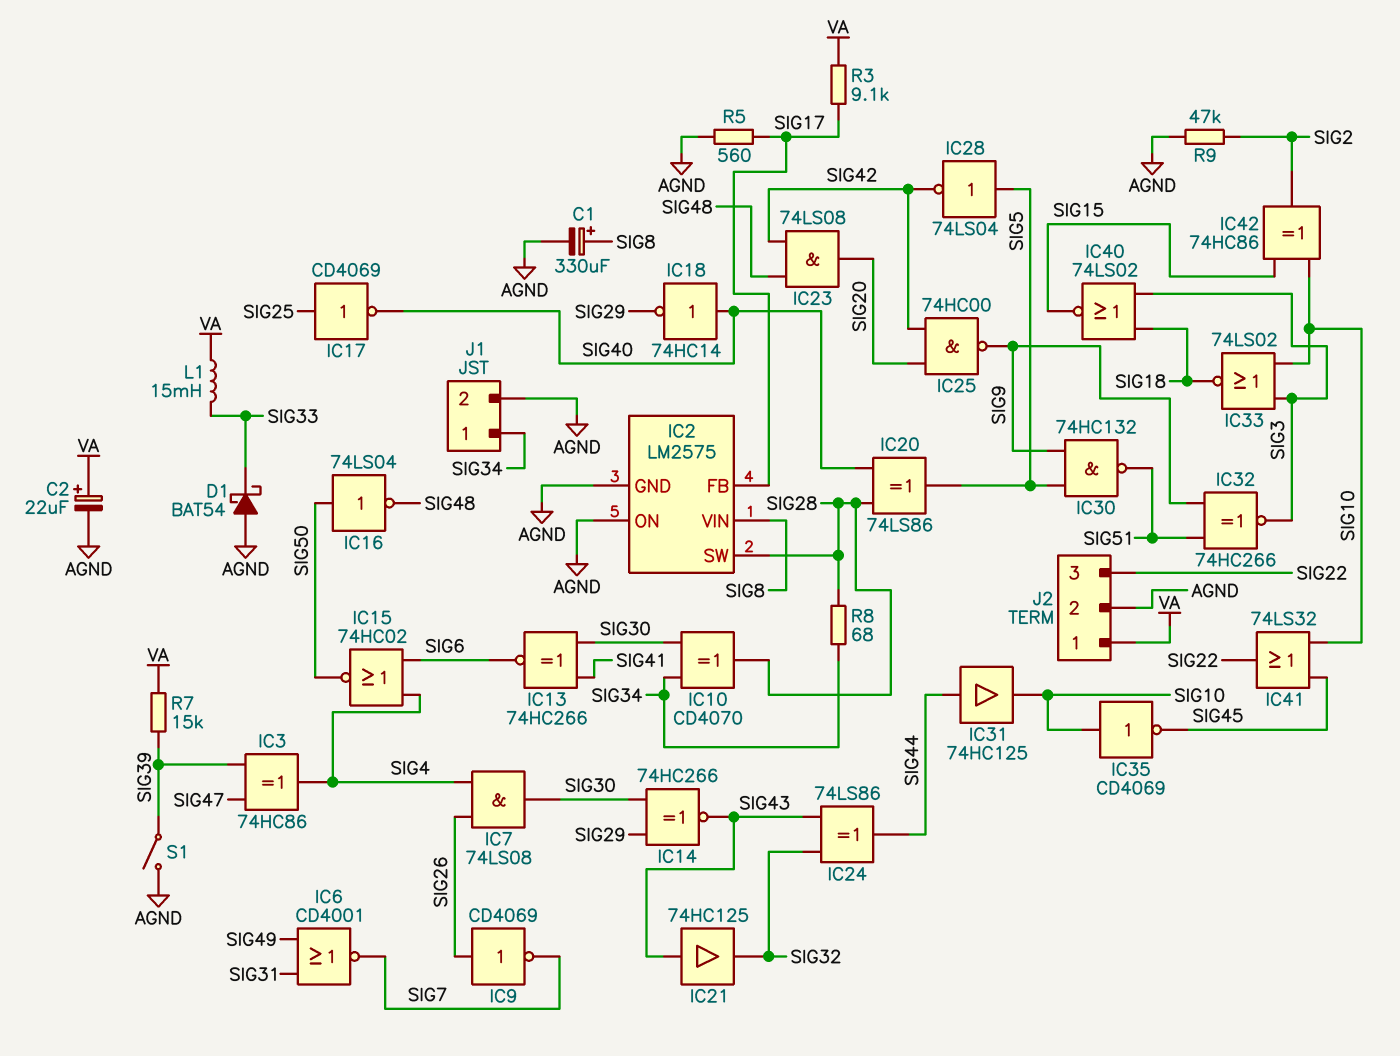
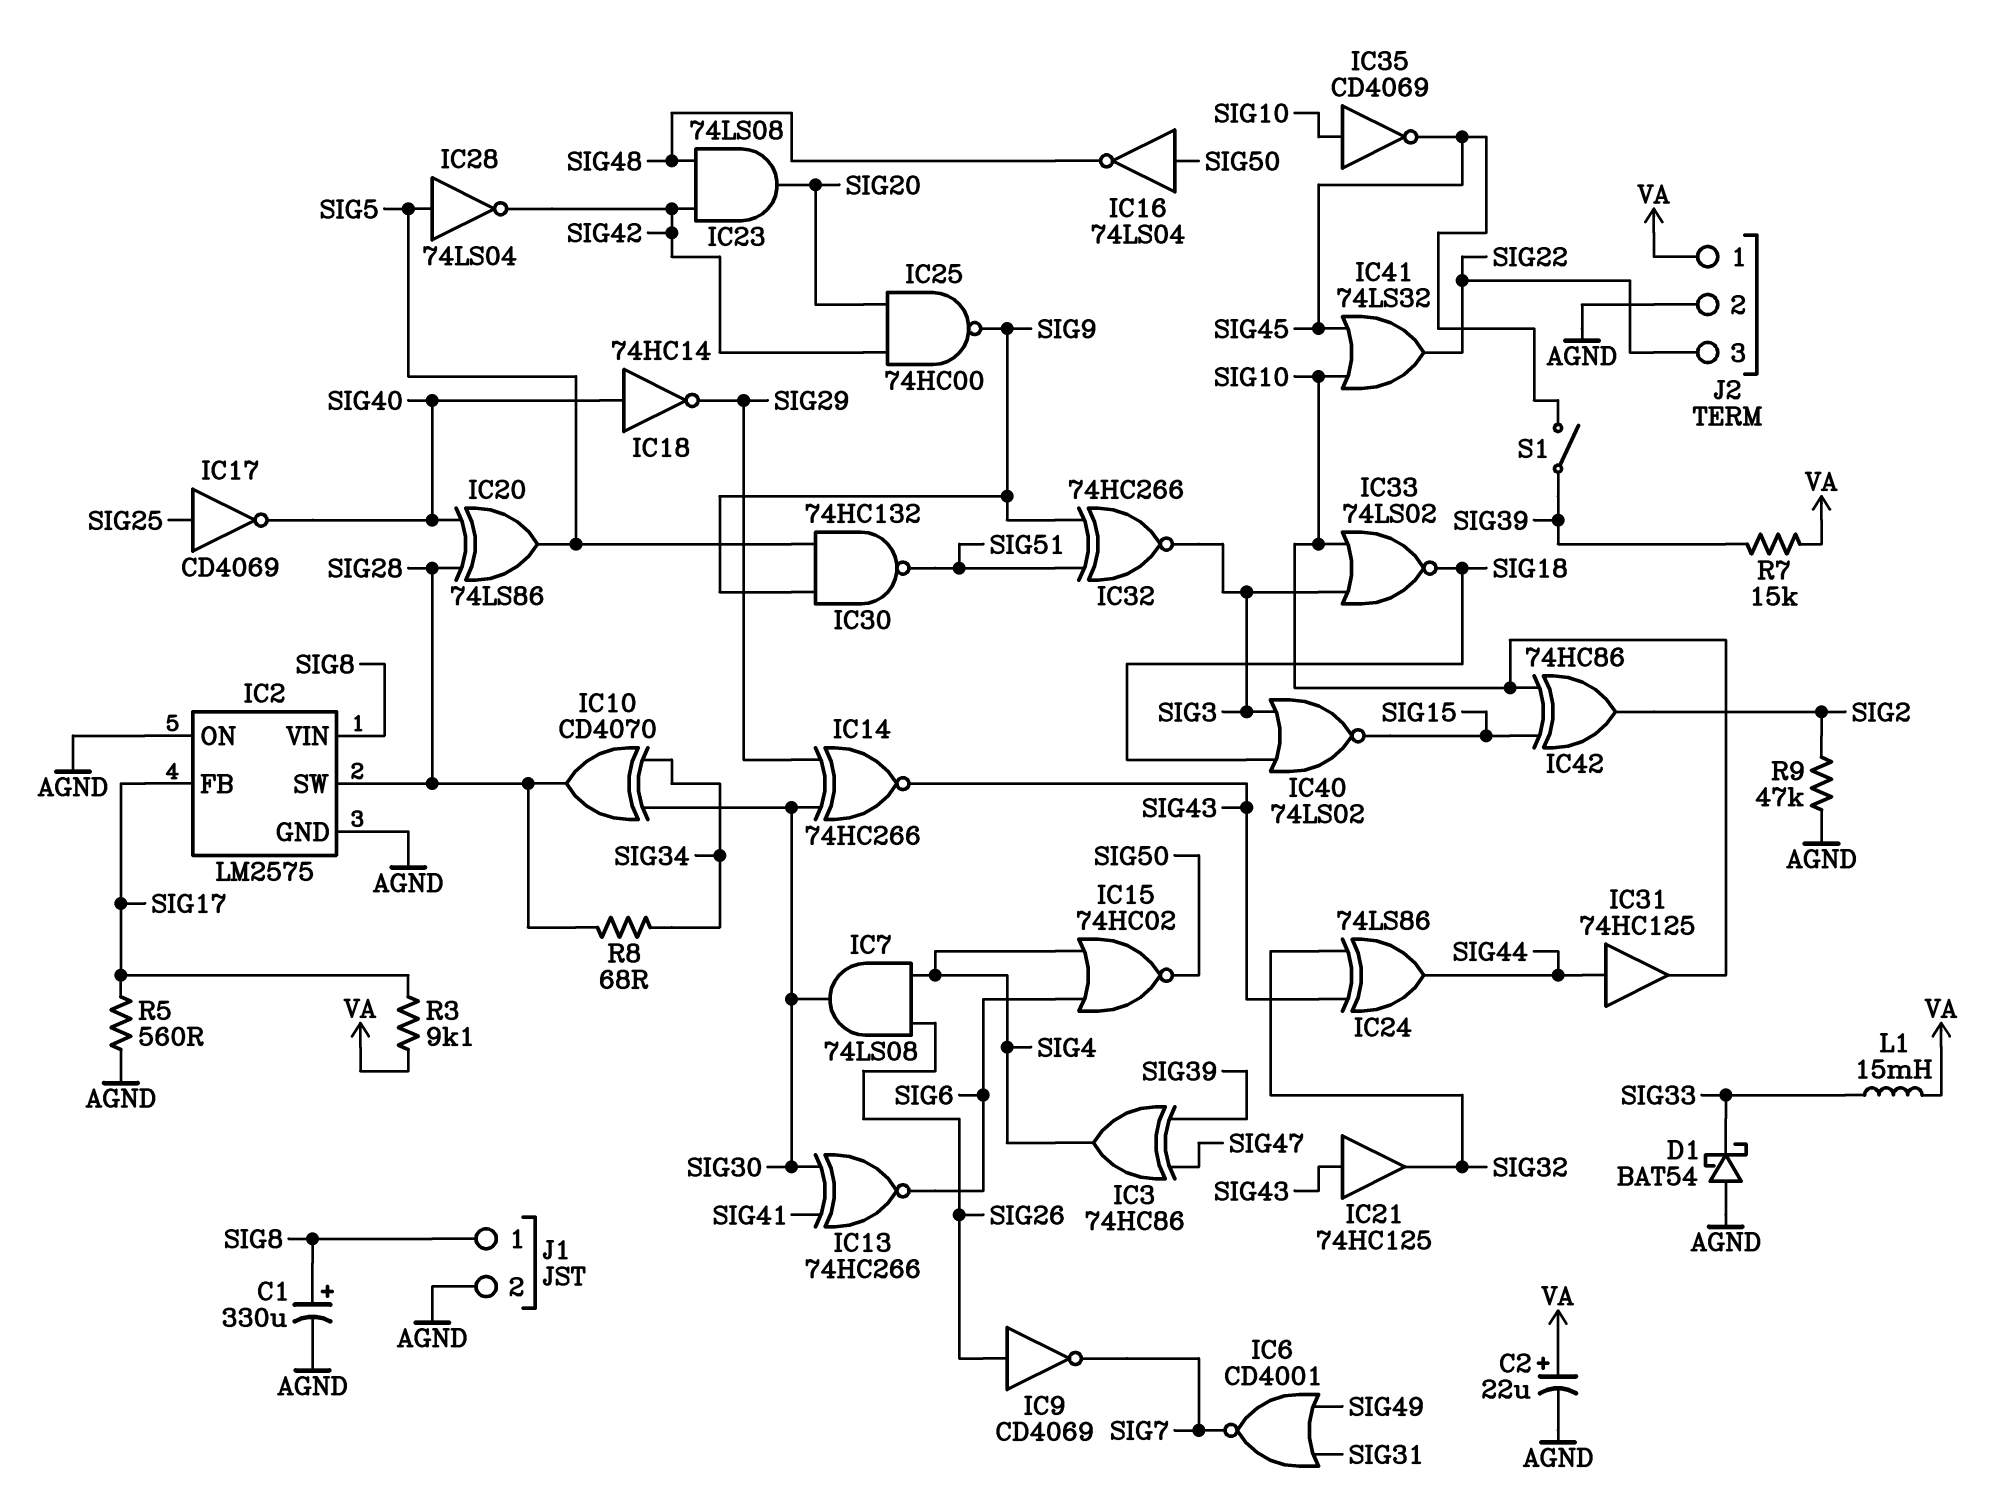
J1 pin 1: SIG34 -> SIG8
S1: switch (AGND, SIG39) -> switch (SIG39, SIG45)

